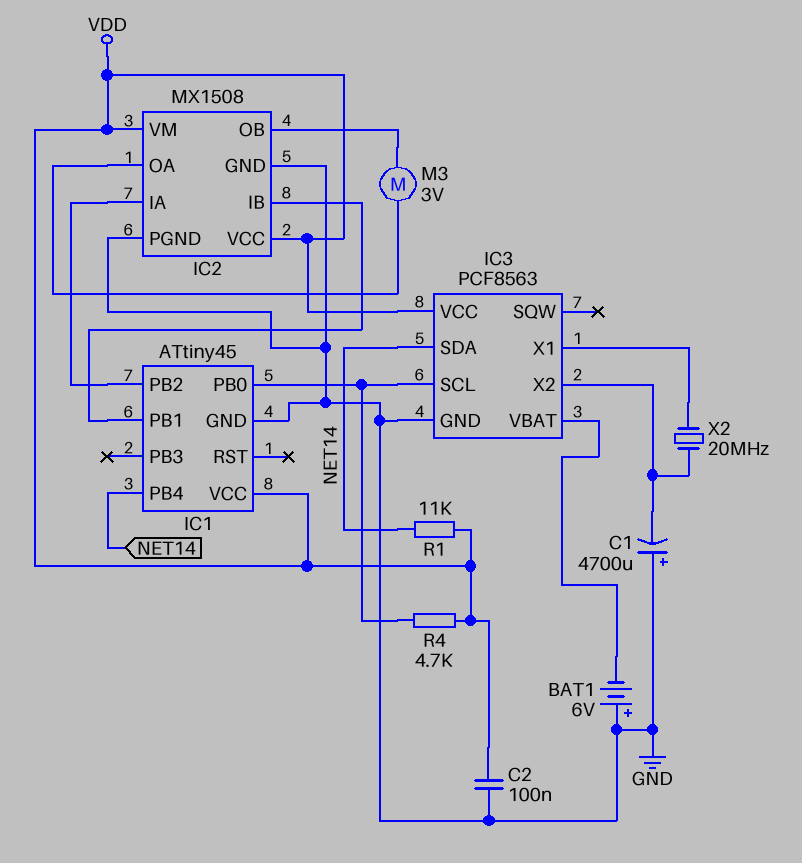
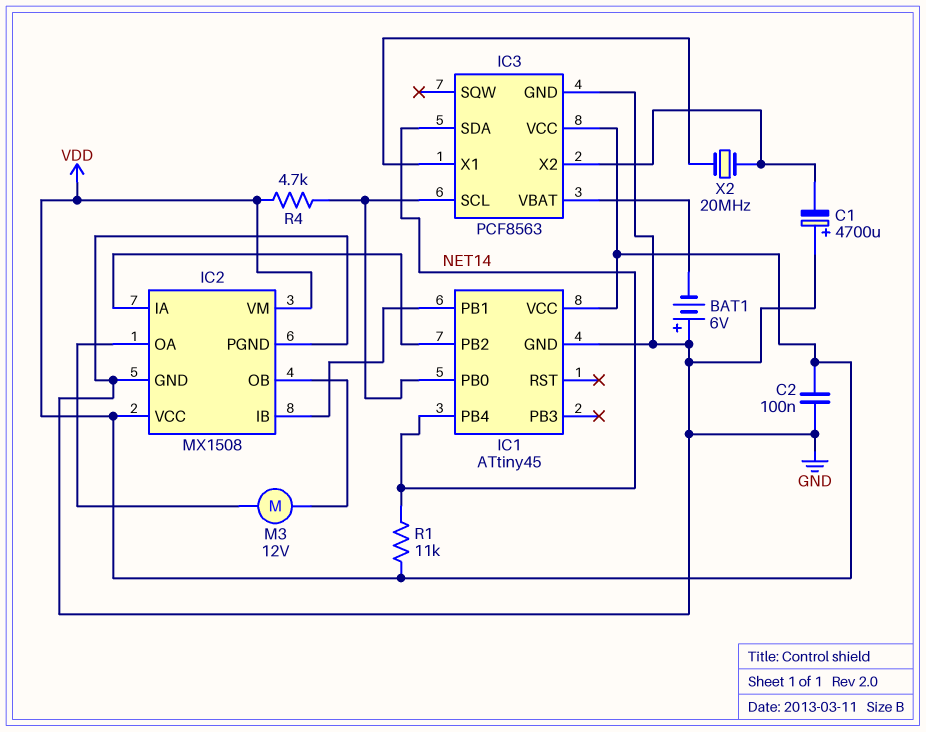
M3: motor 3V (IC2/OA, IC2/OB) -> motor 12V (IC2/OA, IC2/OB)

